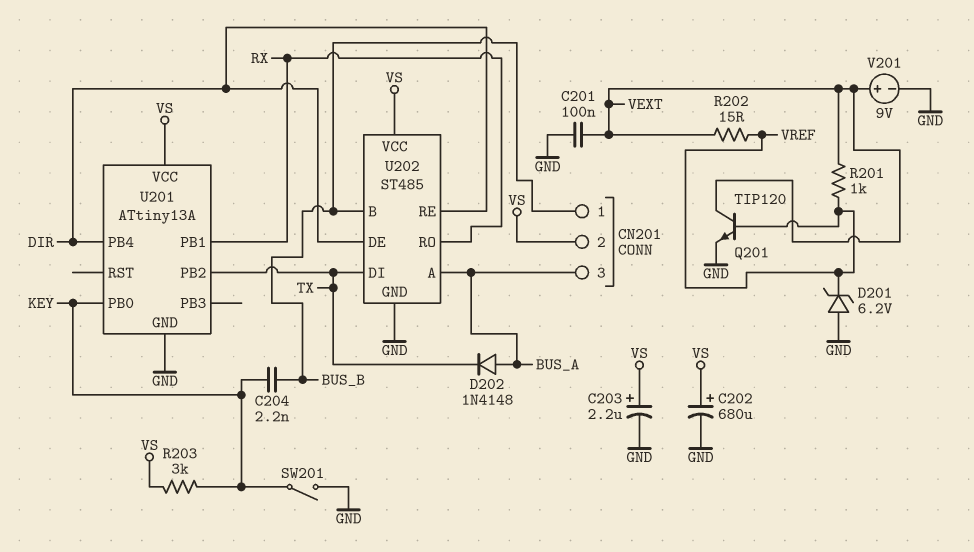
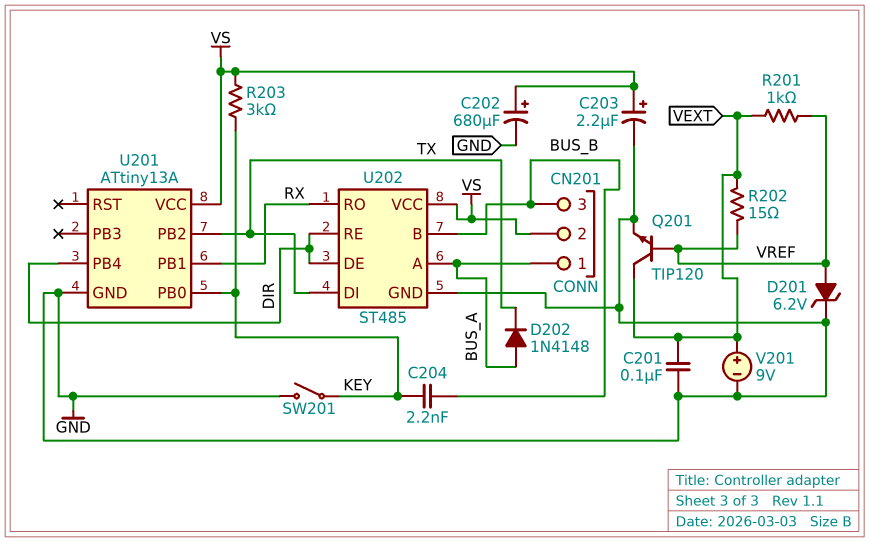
CN201 pin 1: BUS_B -> BUS_A
CN201 pin 3: BUS_A -> BUS_B
D201: zener 6.2V (A GND, K VREF) -> zener 6.2V (A VREF, K GND)

